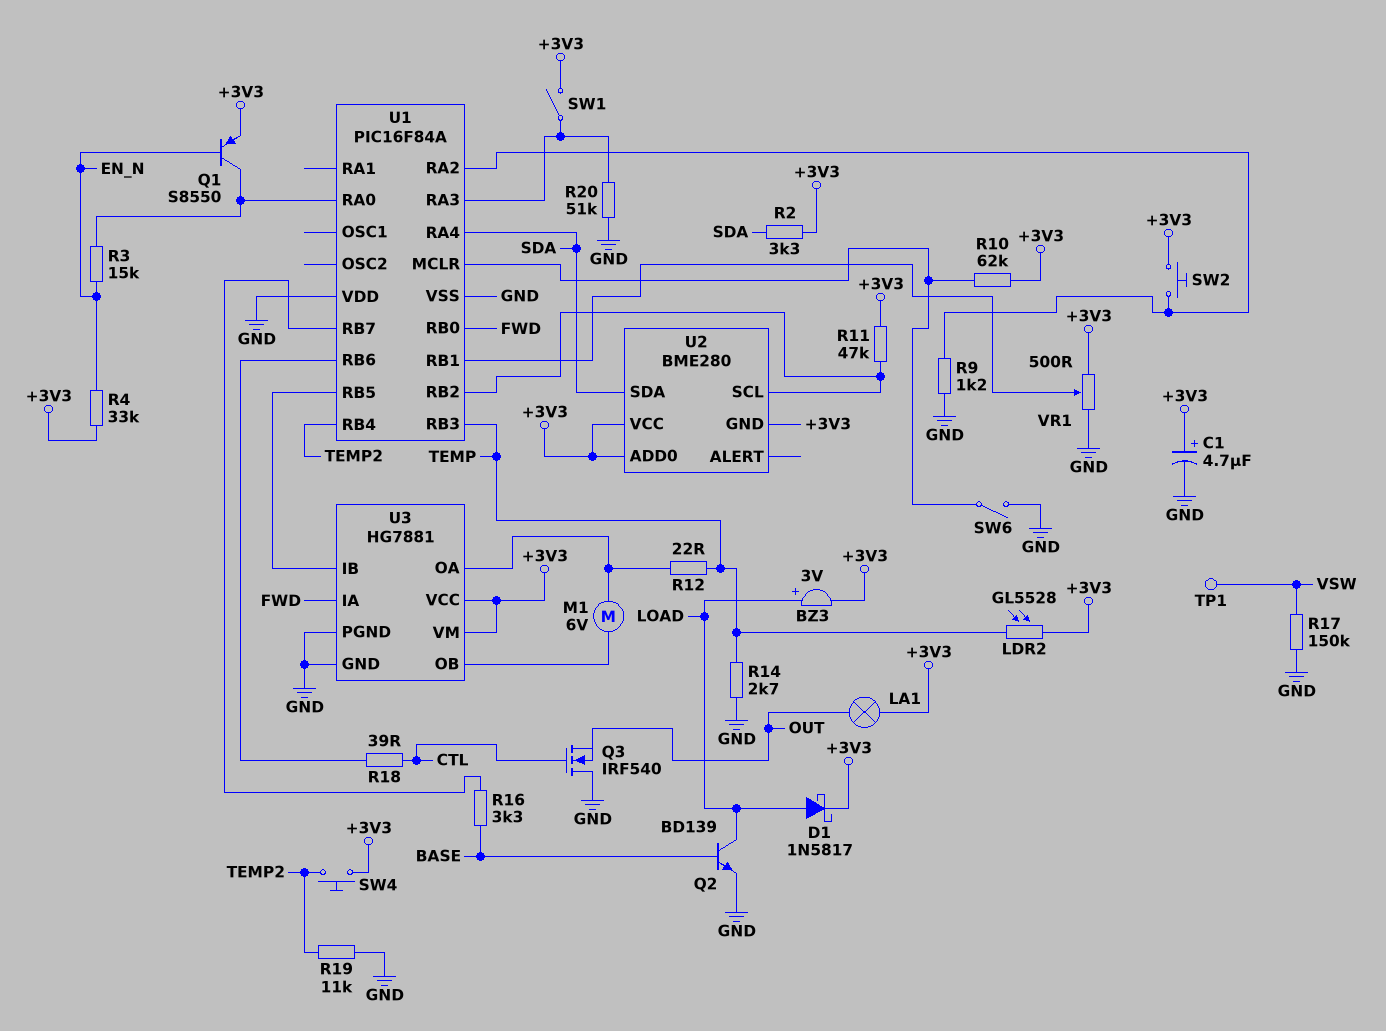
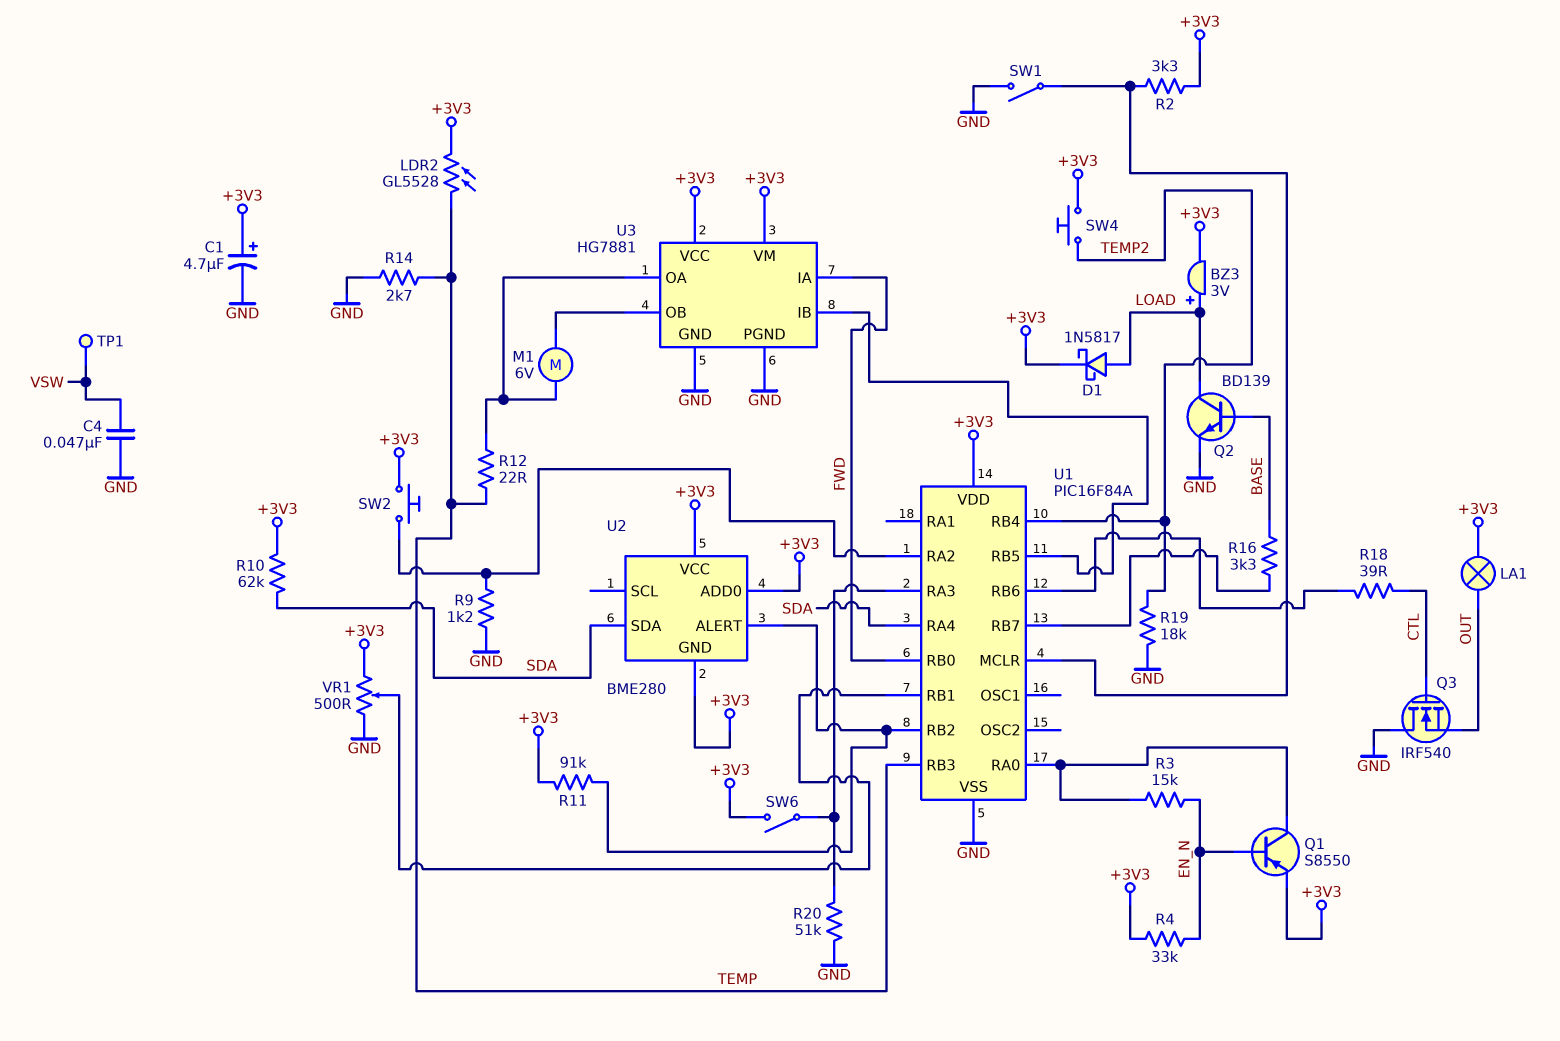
C4: none -> 47nF (GND, VSW)
R2: 3.3k (+3V3, SDA) -> 3.3k (+3V3, U1/MCLR)
R10: 62k (+3V3, U1/MCLR) -> 62k (+3V3, SDA)
R11: 47k (+3V3, U1/RB2) -> 91k (+3V3, U1/RB2)
R17: 150k (GND, VSW) -> none
R19: 11k (GND, TEMP2) -> 18k (GND, TEMP2)
SW1: switch (+3V3, U1/RA3) -> switch (GND, U1/MCLR)
SW6: switch (GND, U1/MCLR) -> switch (+3V3, U1/RA3)
U1 pin VDD: GND -> +3V3
U2 pin ALERT: none -> U1/RB2
U2 pin SCL: U1/RB2 -> none

